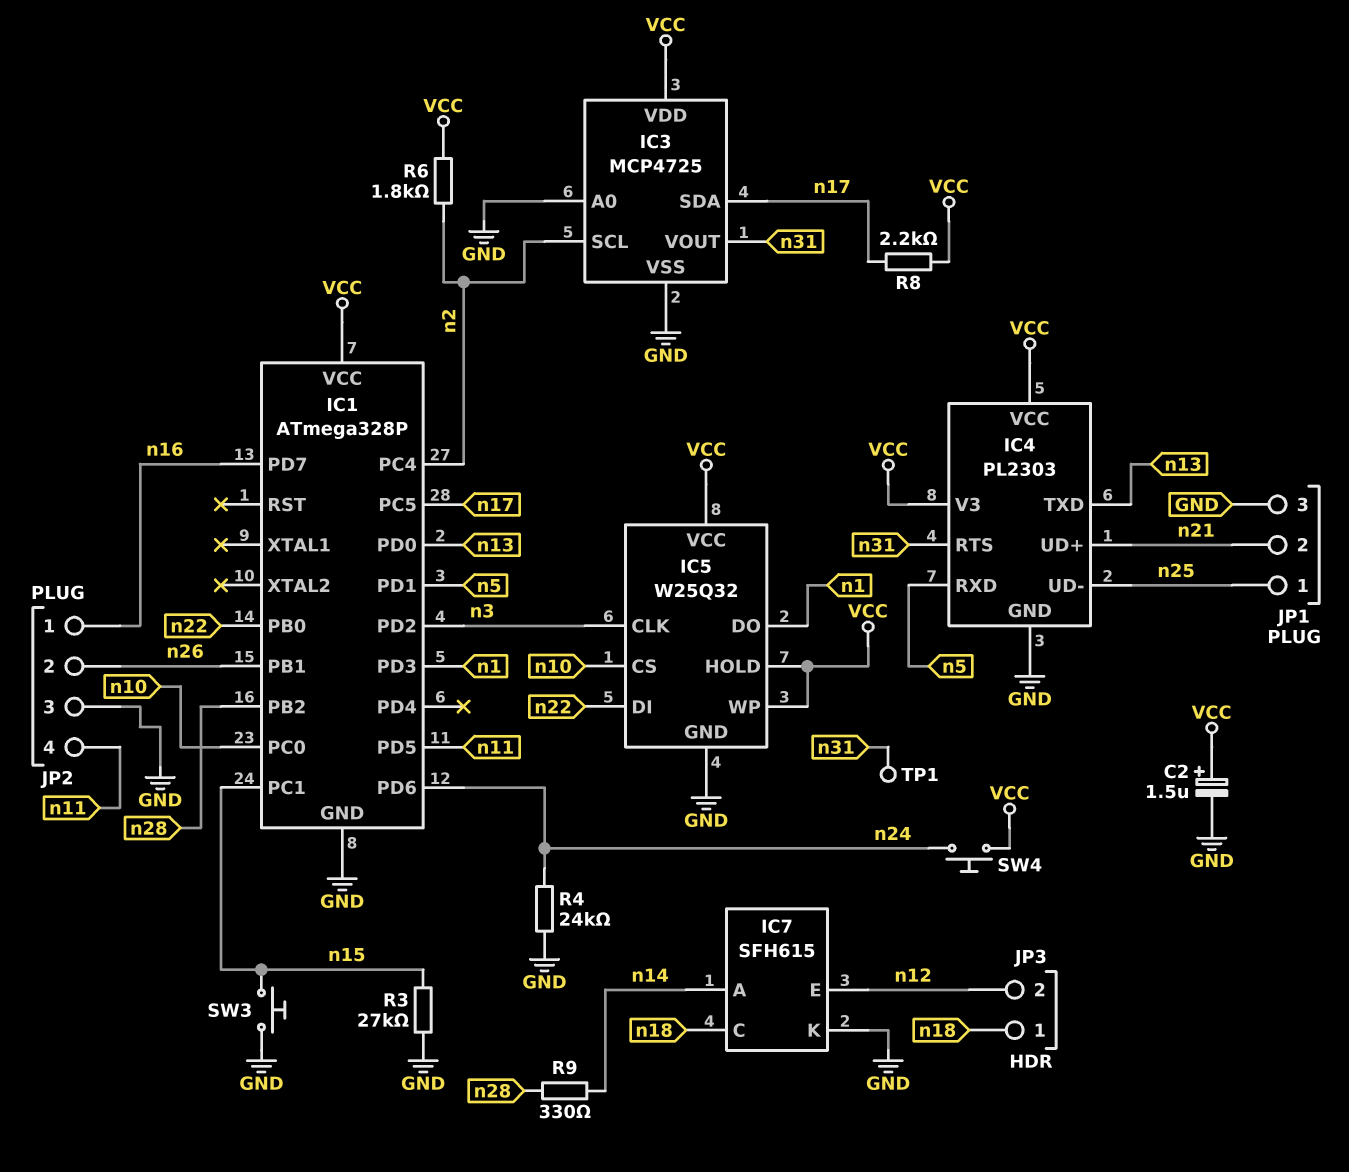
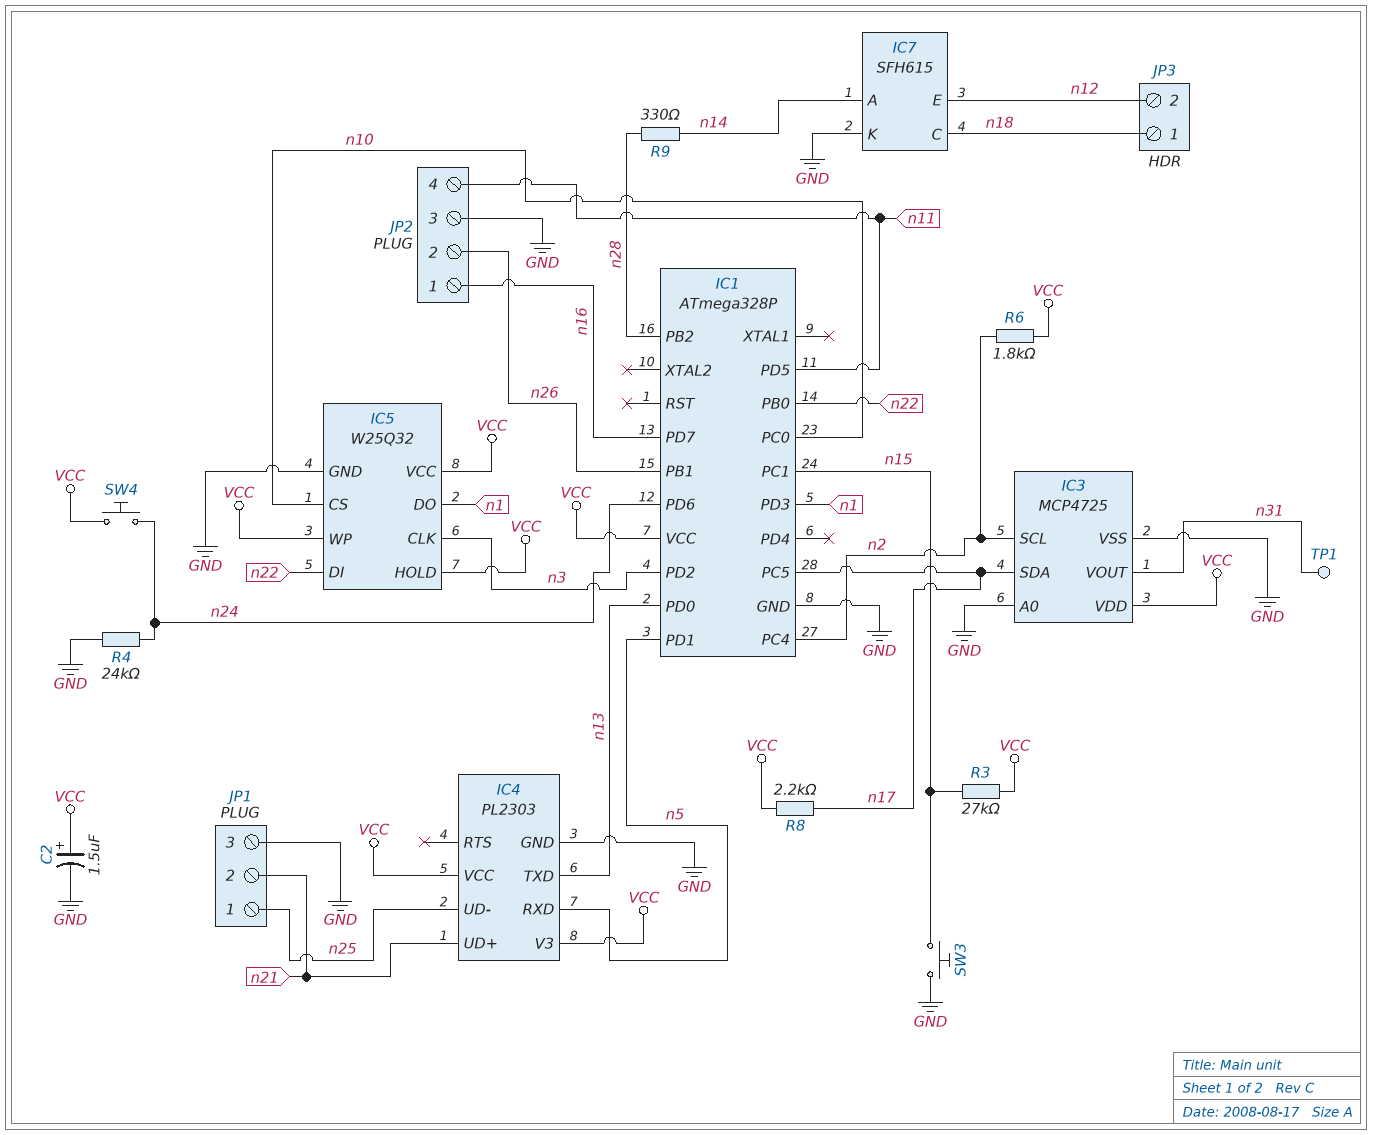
IC4 pin RTS: n31 -> none
R3: 27k (GND, n15) -> 27k (VCC, n15)

